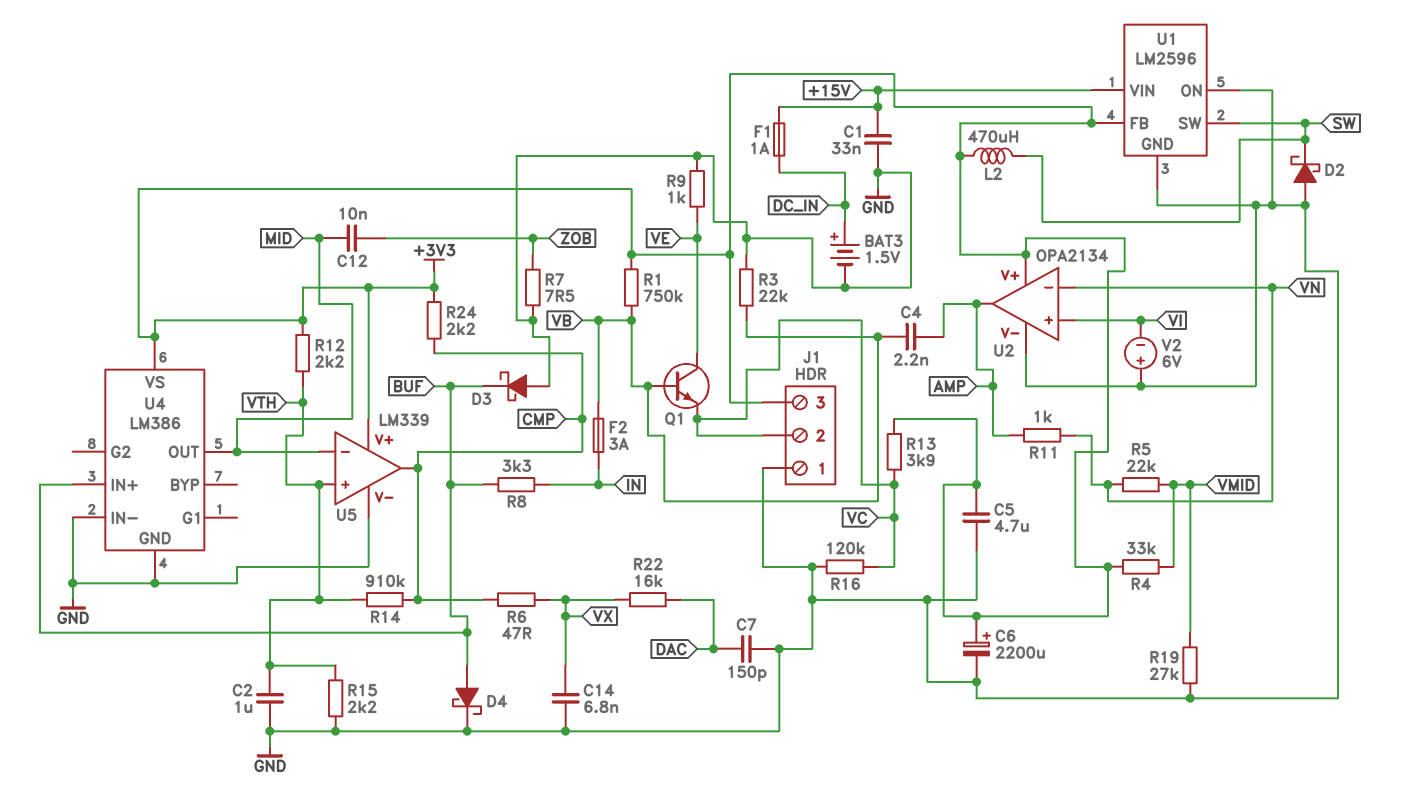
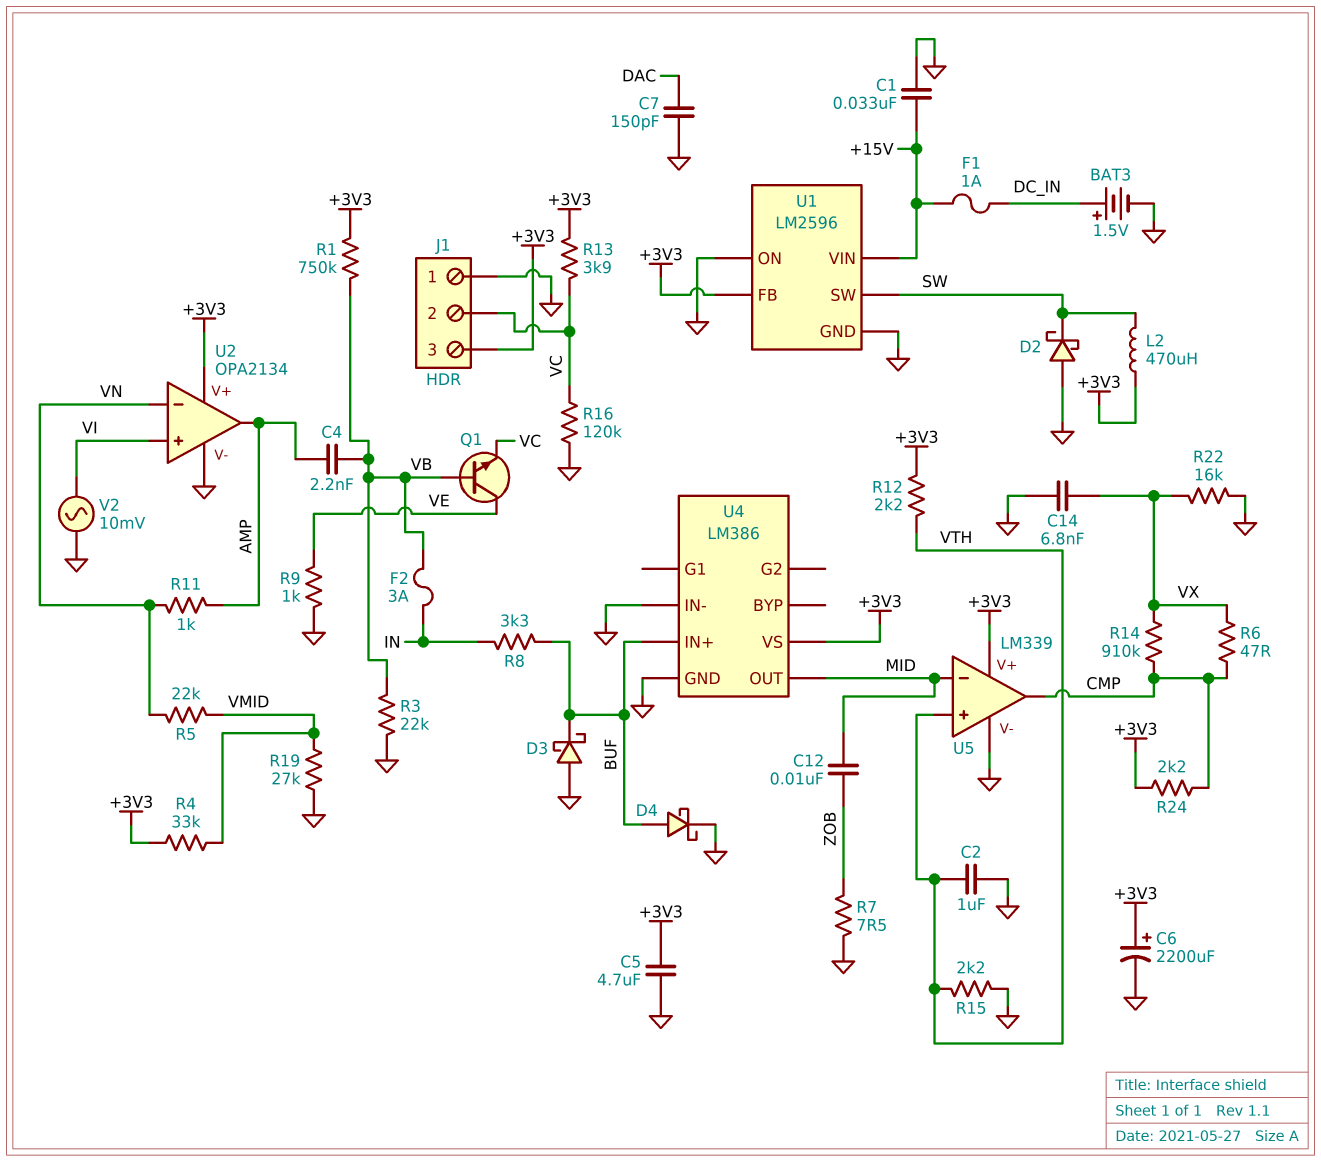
R14: 910k (CMP, VTH) -> 910k (CMP, VX)
R22: 16k (DAC, VX) -> 16k (GND, VX)
V2: 6V (plus GND, minus VI) -> AC 10mV (GND, VI)

